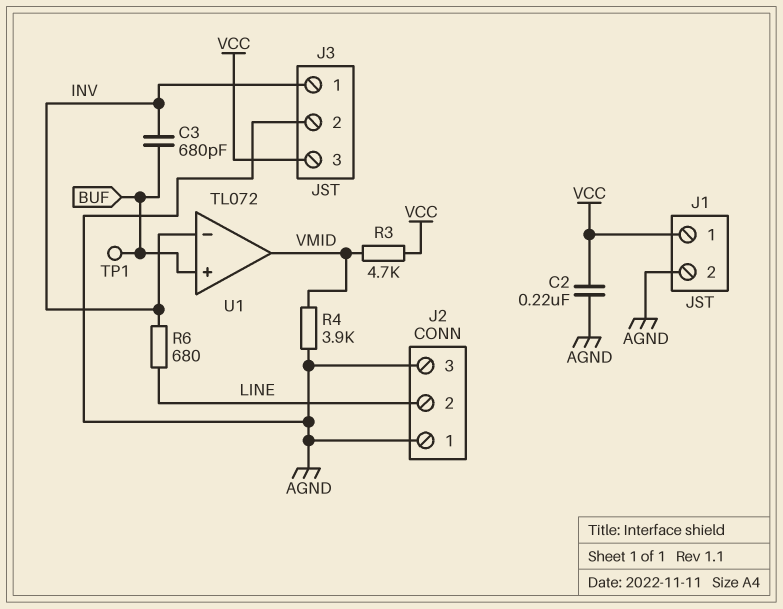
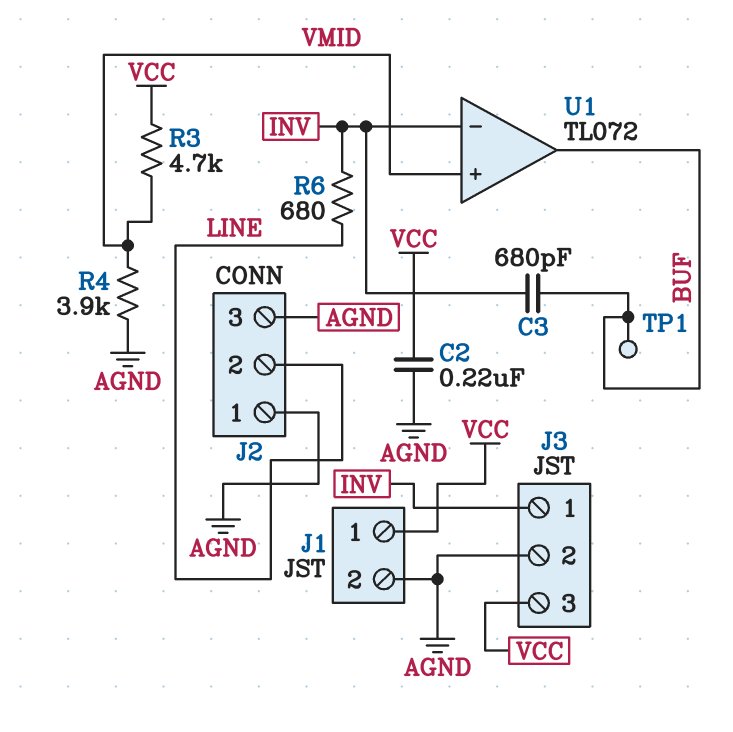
U1 pin in+: BUF -> VMID
U1 pin out: VMID -> BUF

